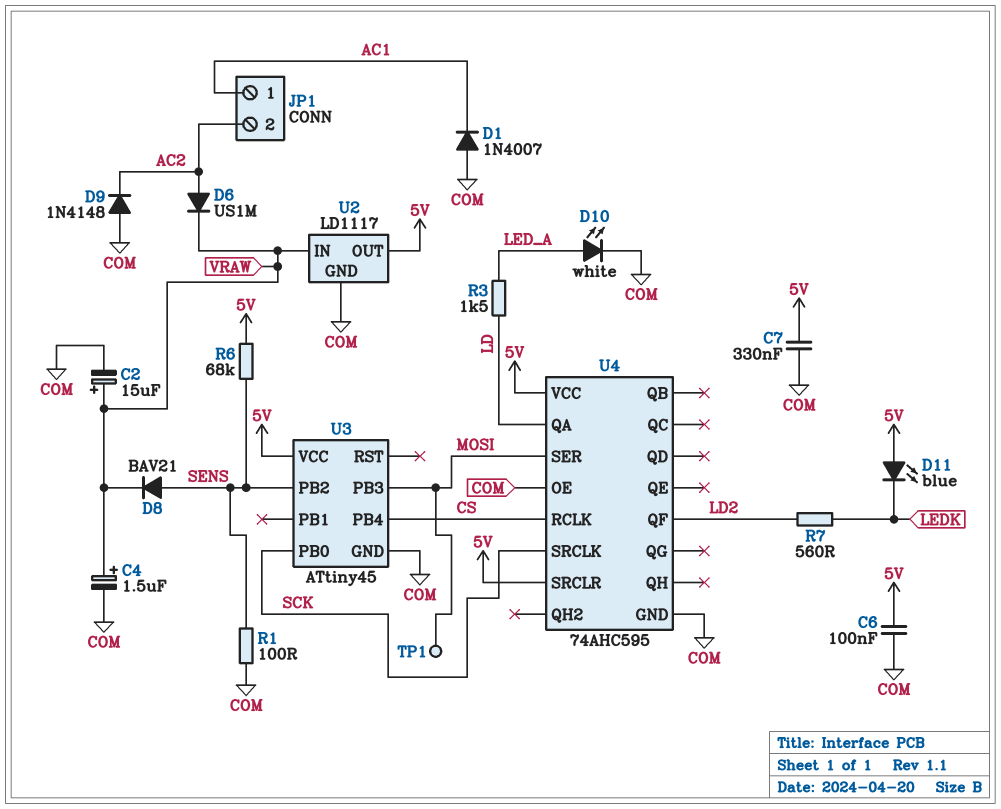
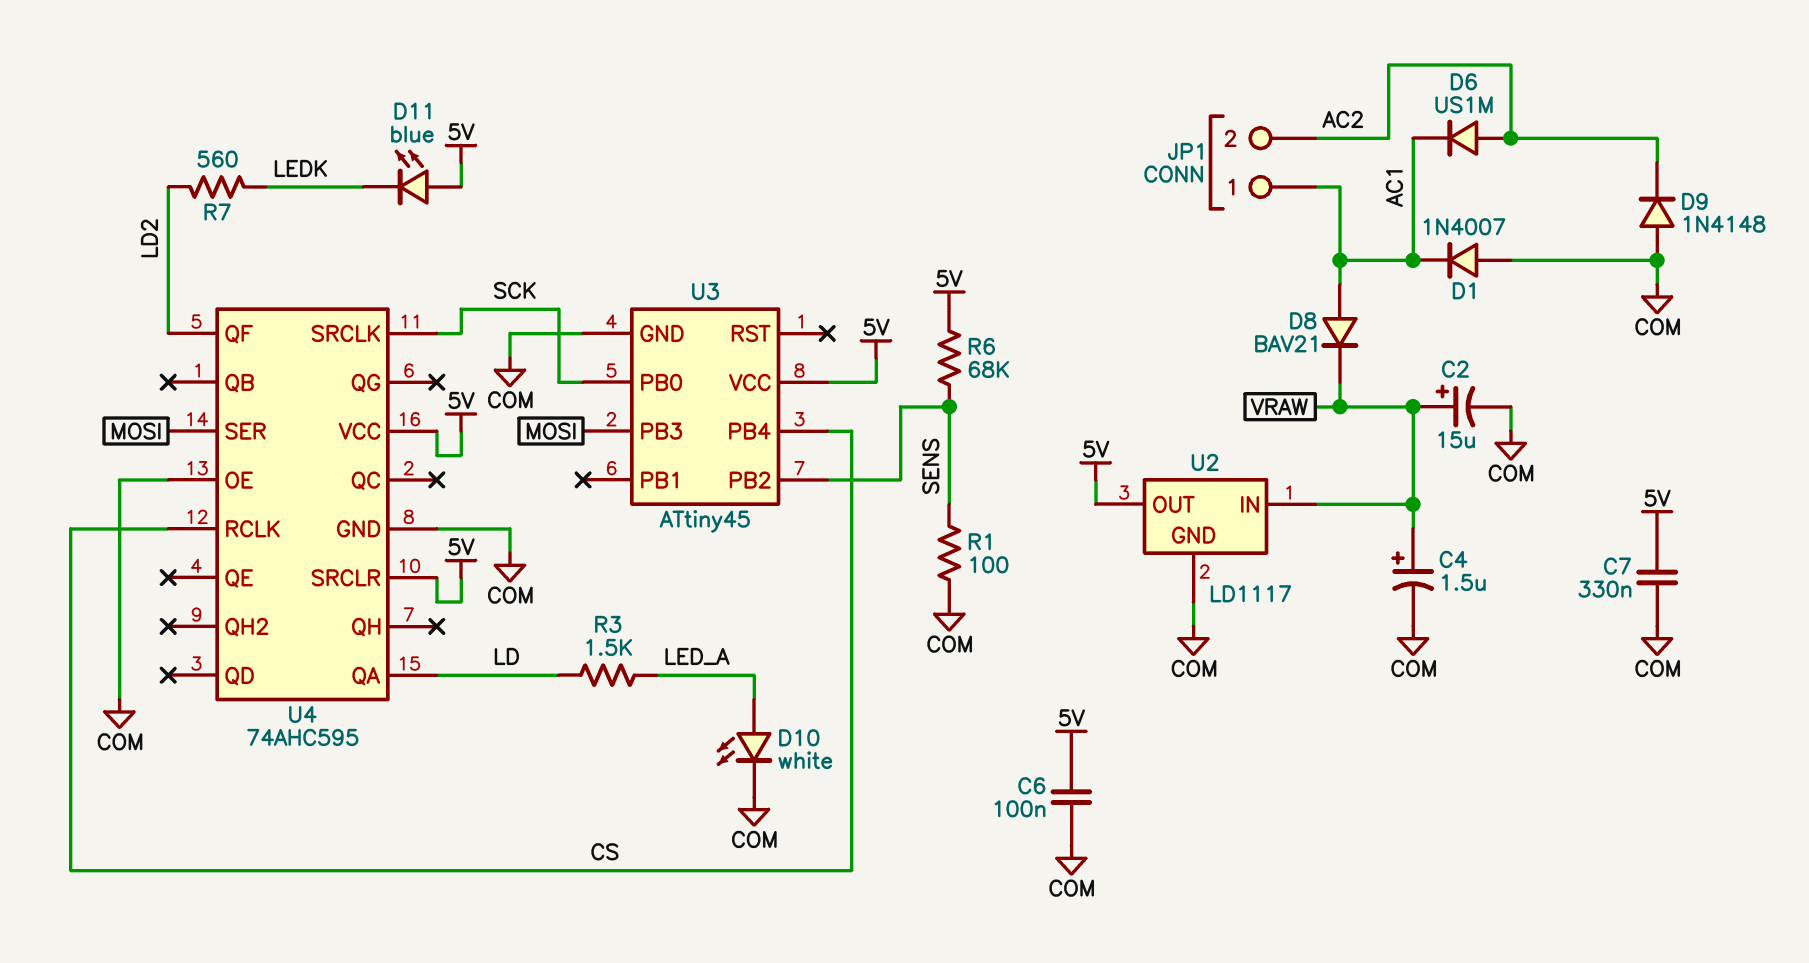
D6: diode US1M (A AC2, K VRAW) -> diode US1M (A AC2, K AC1)
D8: diode BAV21 (A SENS, K VRAW) -> diode BAV21 (A AC1, K VRAW)
TP1: test point (MOSI) -> none

